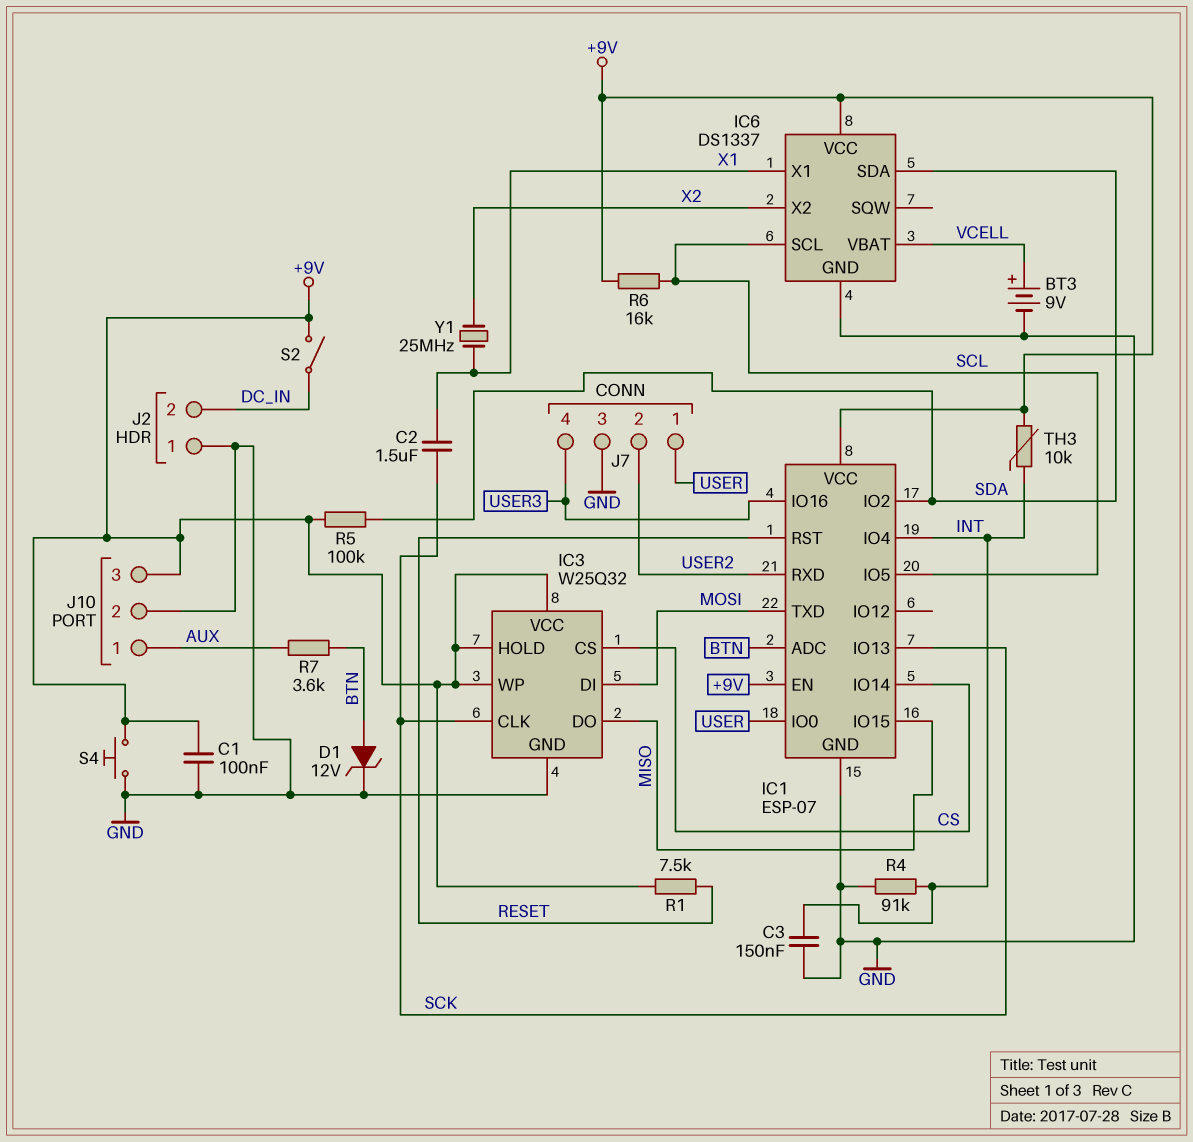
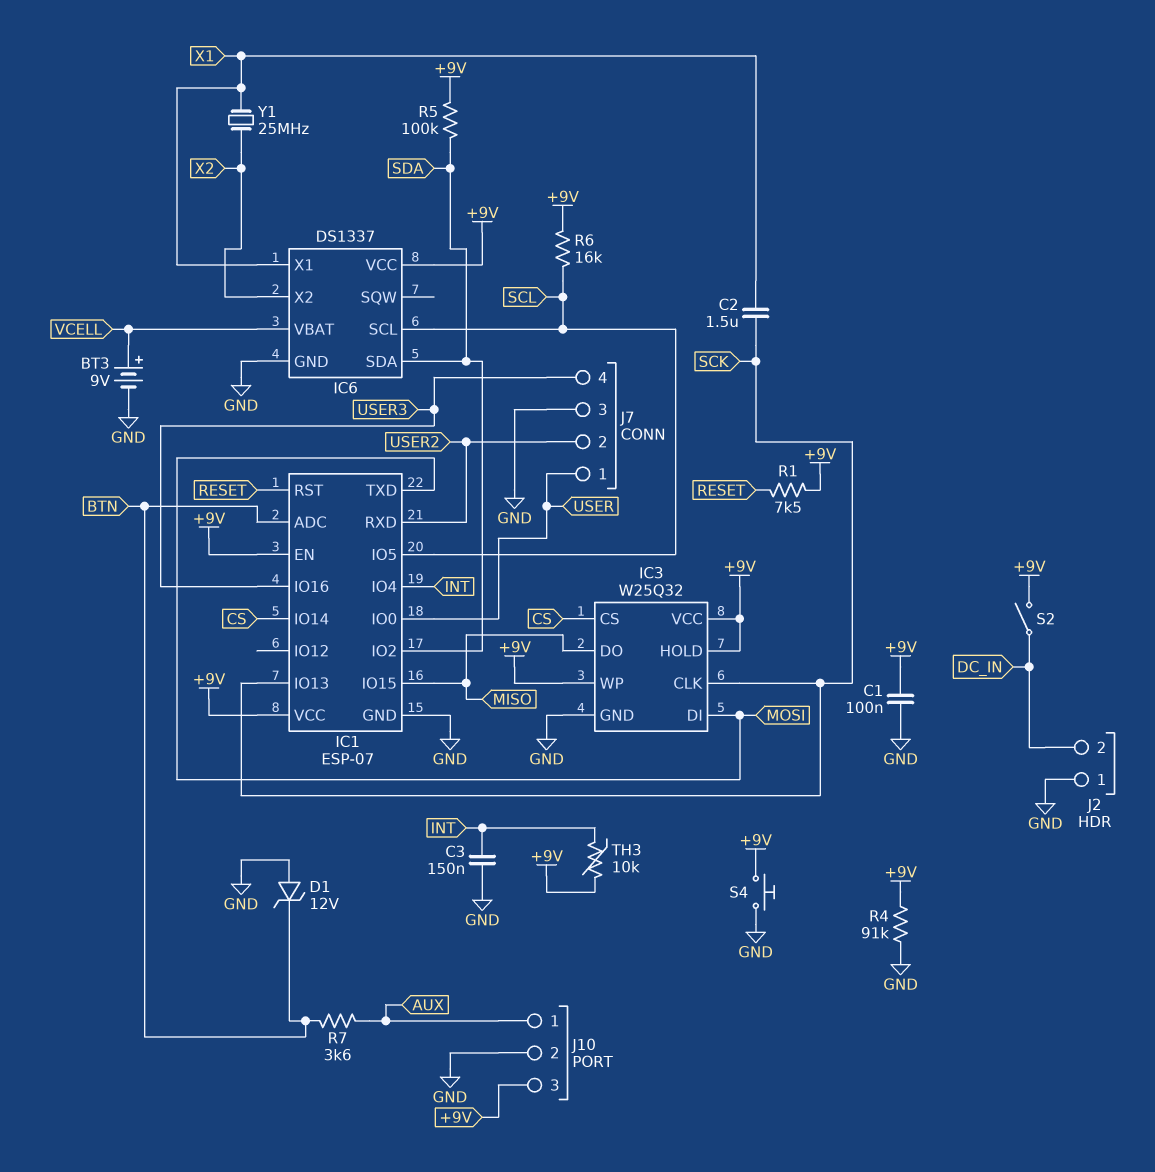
D1: zener 12V (A BTN, K GND) -> zener 12V (A GND, K BTN)
R4: 91k (GND, INT) -> 91k (+9V, GND)

